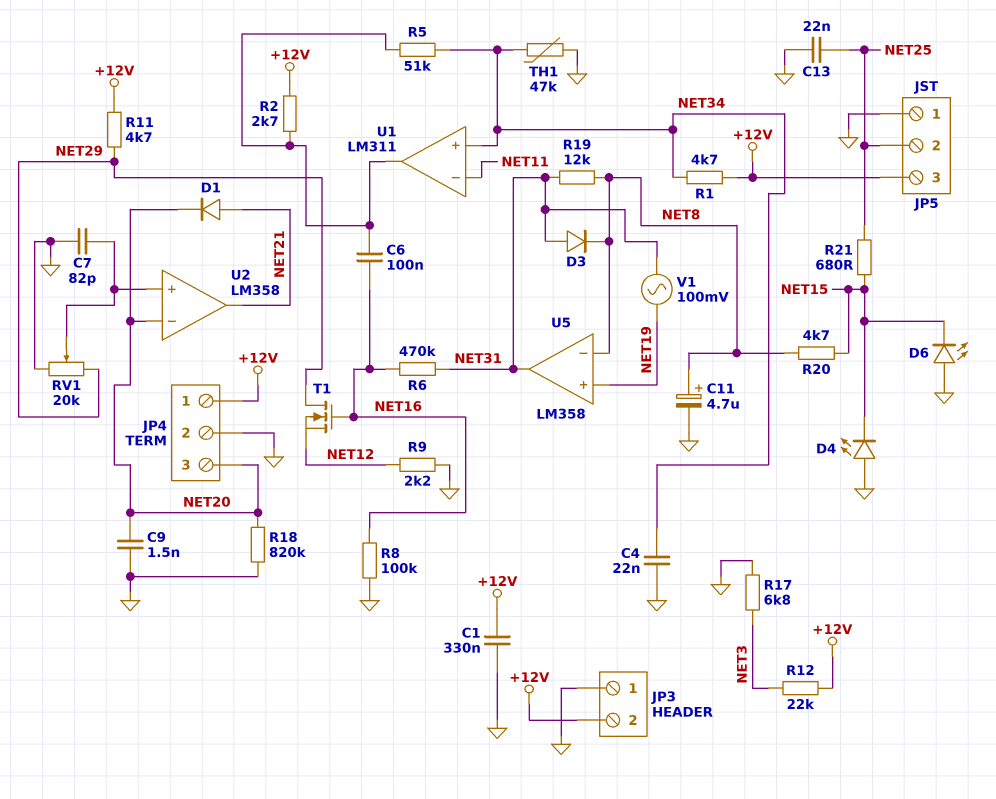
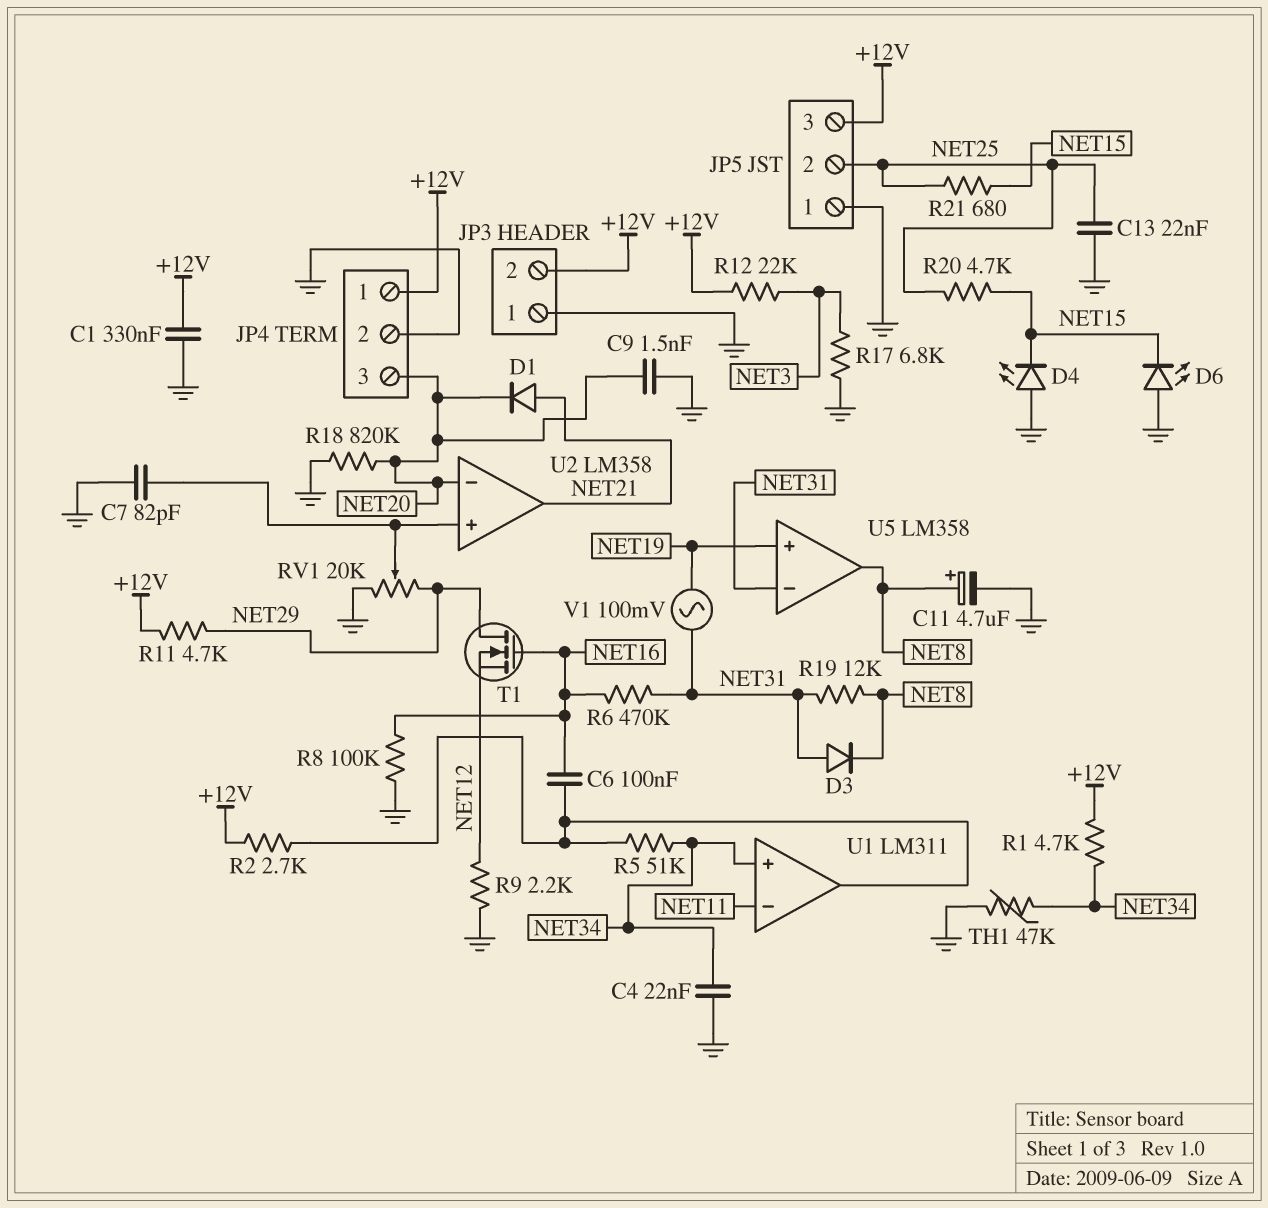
R20: 4.7k (NET8, NET15) -> 4.7k (NET15, NET25)
U5 pin in-: NET8 -> NET31
U5 pin out: NET31 -> NET8

